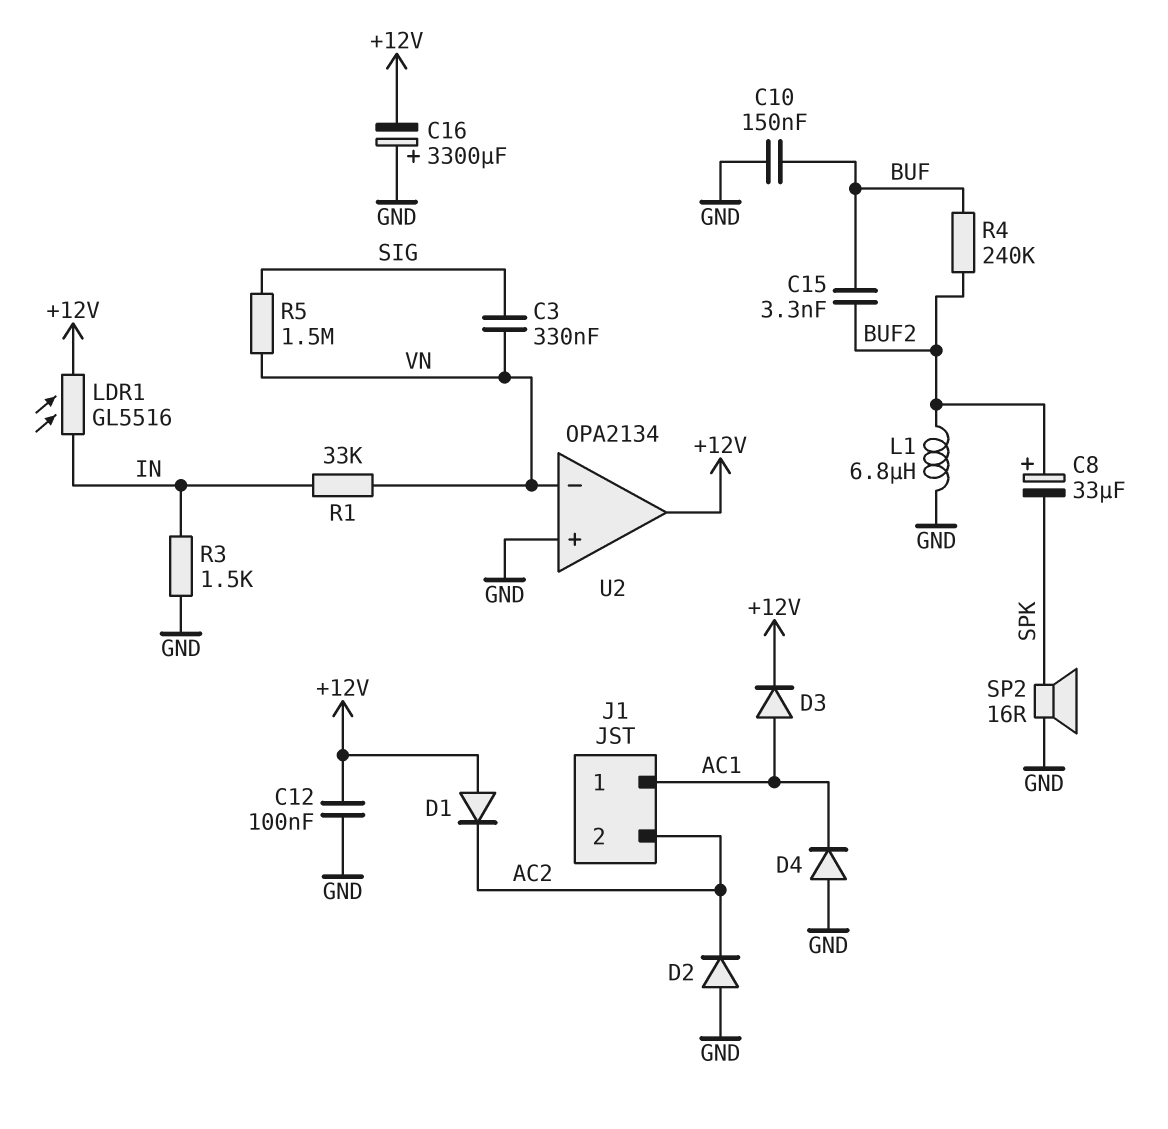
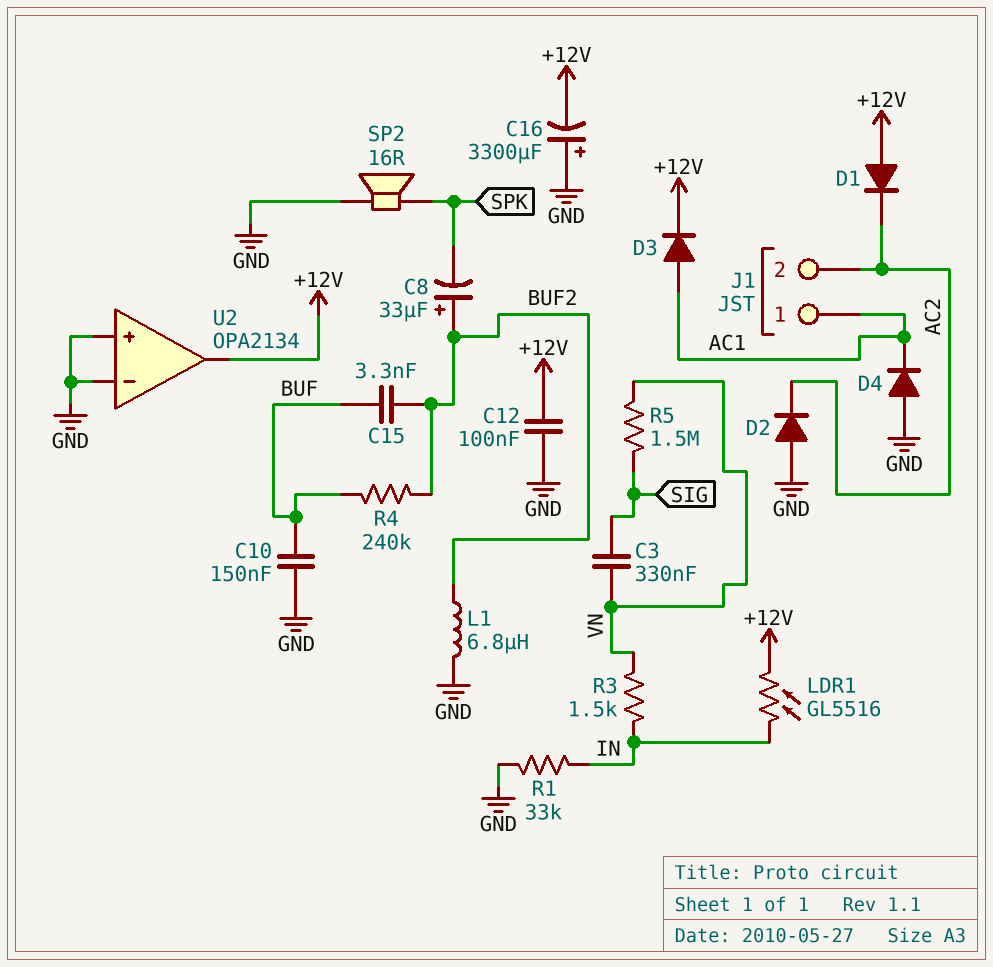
R1: 33k (IN, VN) -> 33k (GND, IN)
R3: 1.5k (GND, IN) -> 1.5k (IN, VN)
U2 pin in-: VN -> GND

